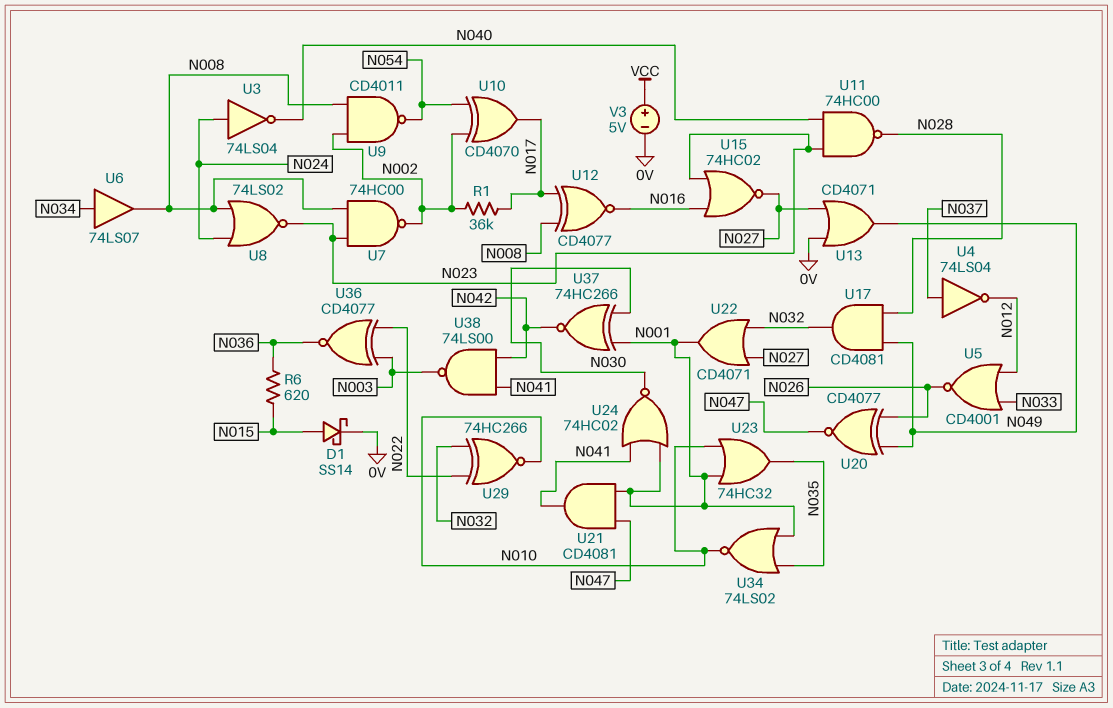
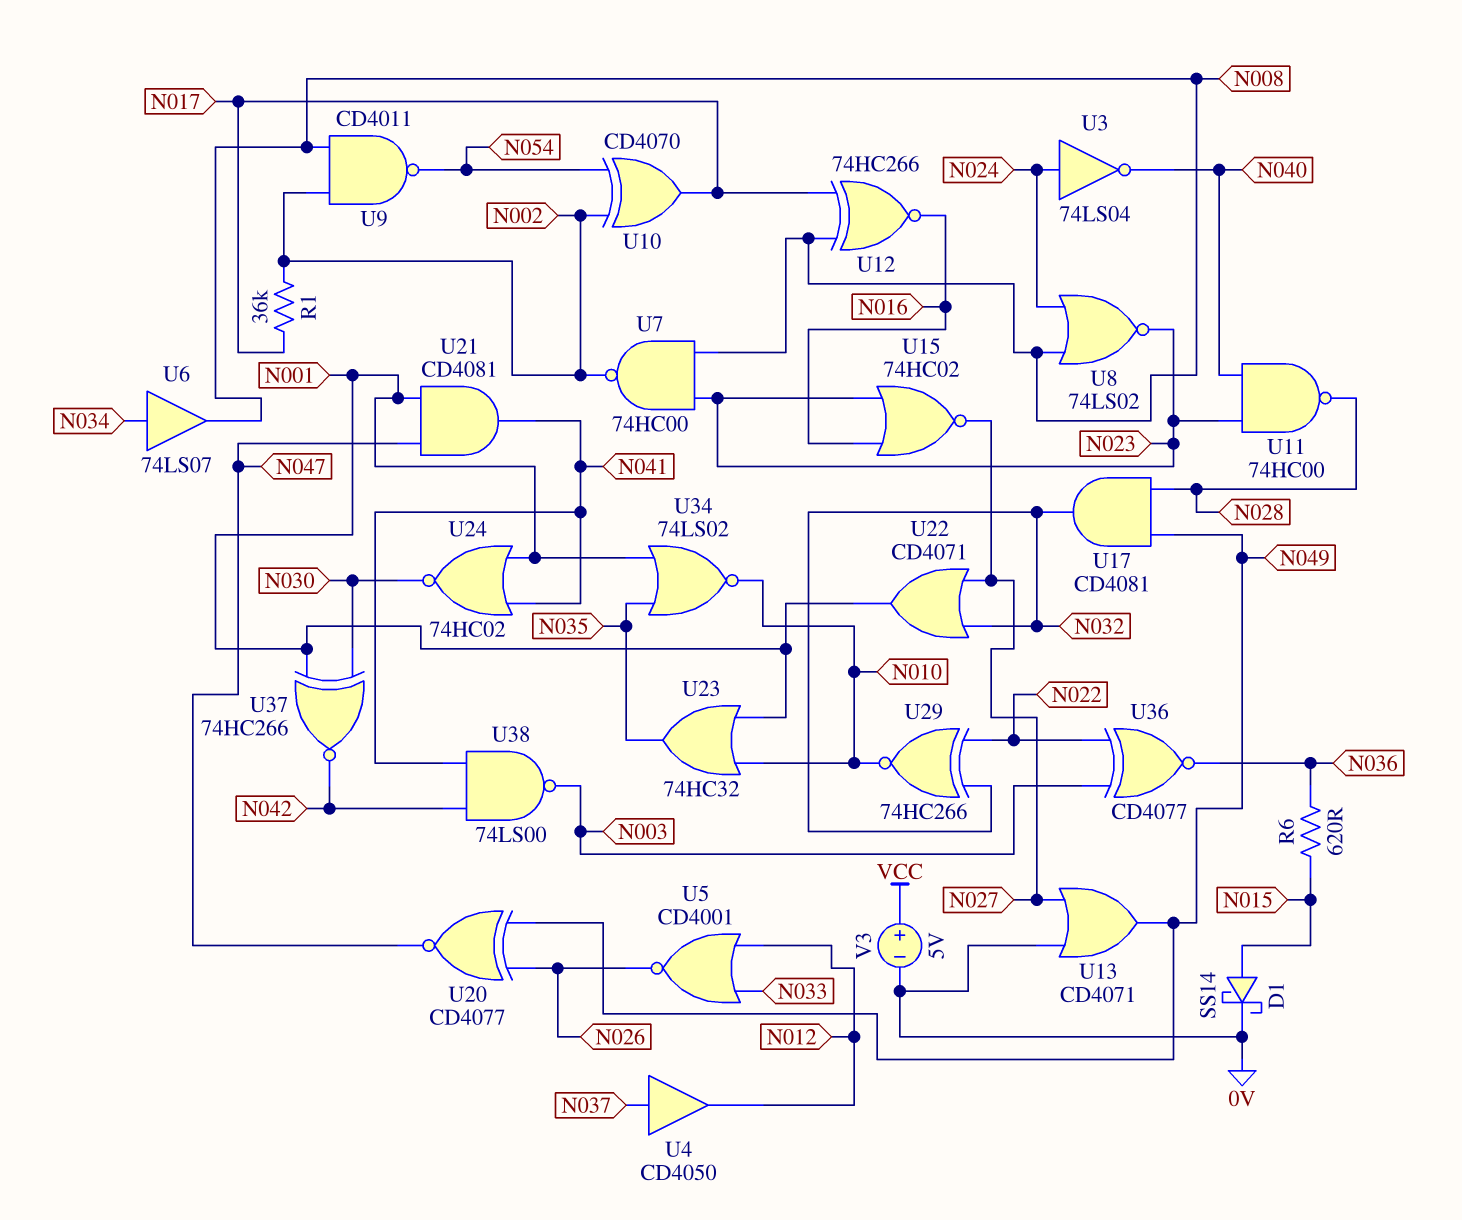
U4: NOT 74LS04 (in N037, out N012) -> buffer CD4050 (in N037, out N012)
U12: XNOR CD4077 (in N008, in N017, out N016) -> XNOR 74HC266 (in N008, in N017, out N016)

